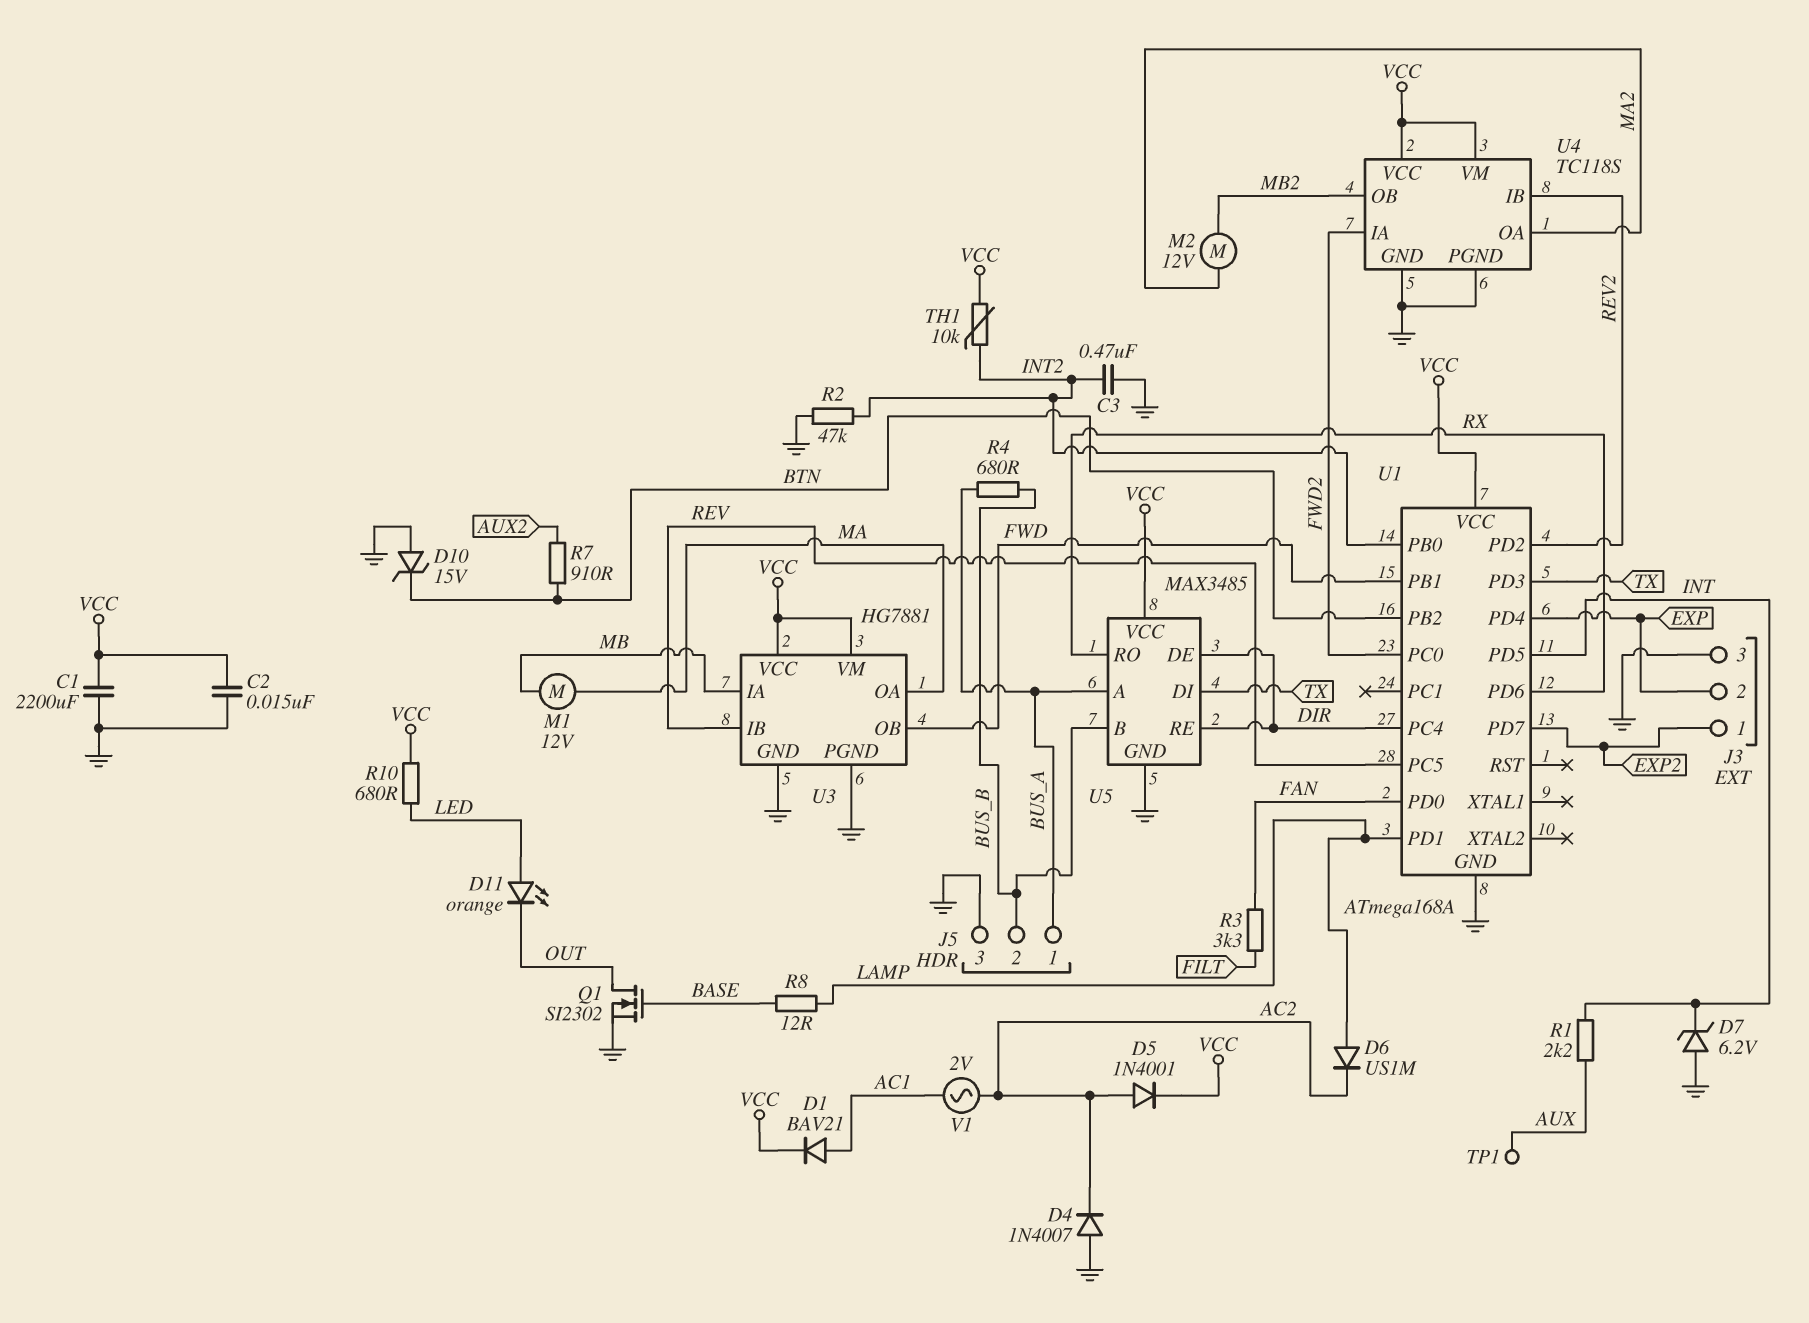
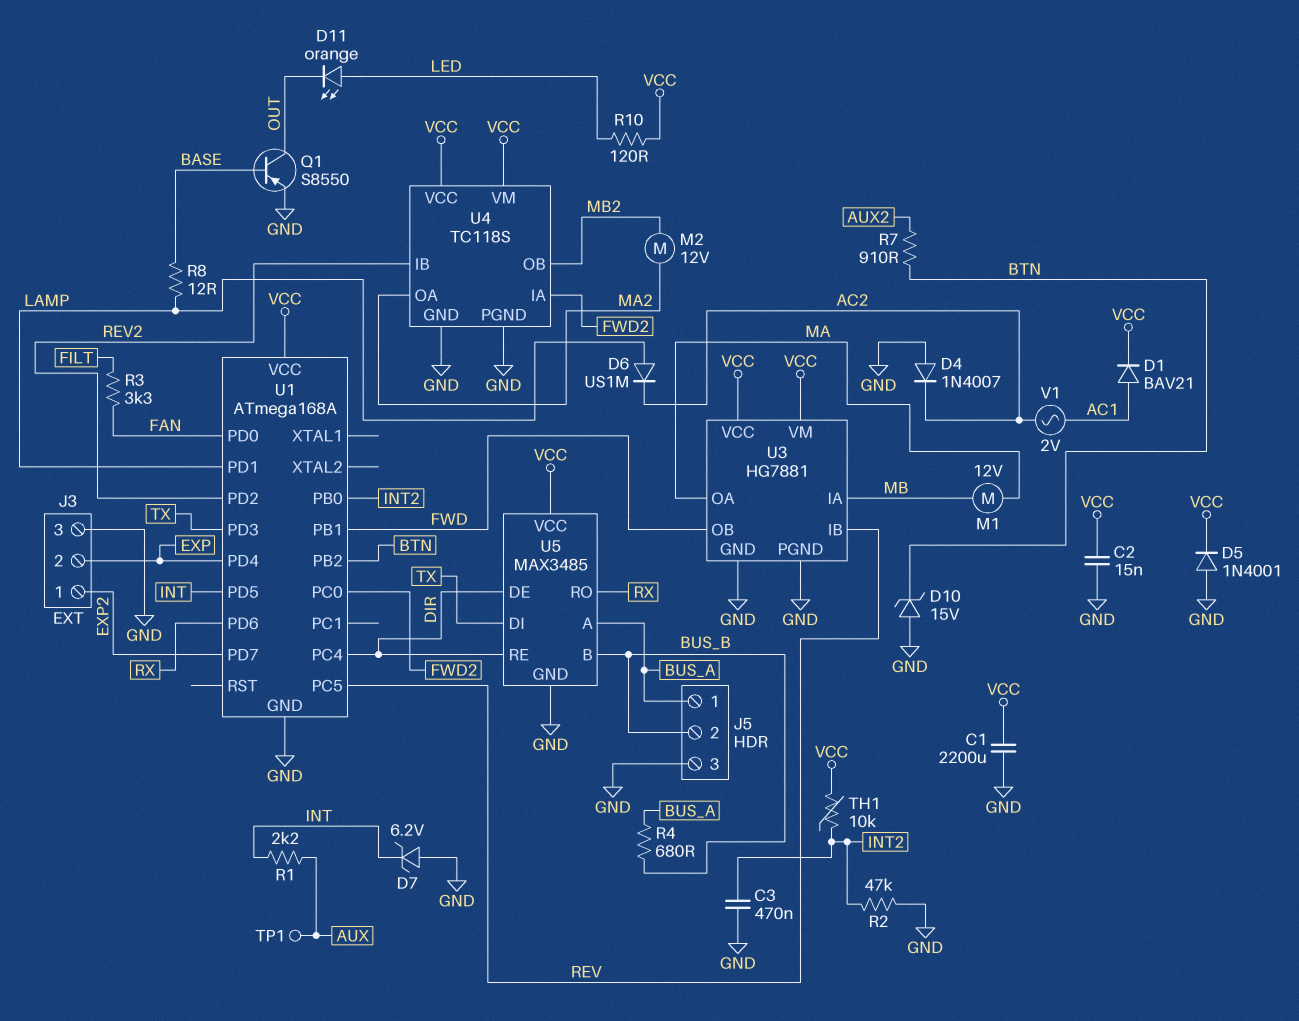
D5: diode 1N4001 (A AC2, K VCC) -> diode 1N4001 (A GND, K VCC)
Q1: NMOS SI2302 (G BASE, D OUT, S GND) -> PNP S8550 (B BASE, C OUT, E GND)
R10: 680 (LED, VCC) -> 120 (LED, VCC)

